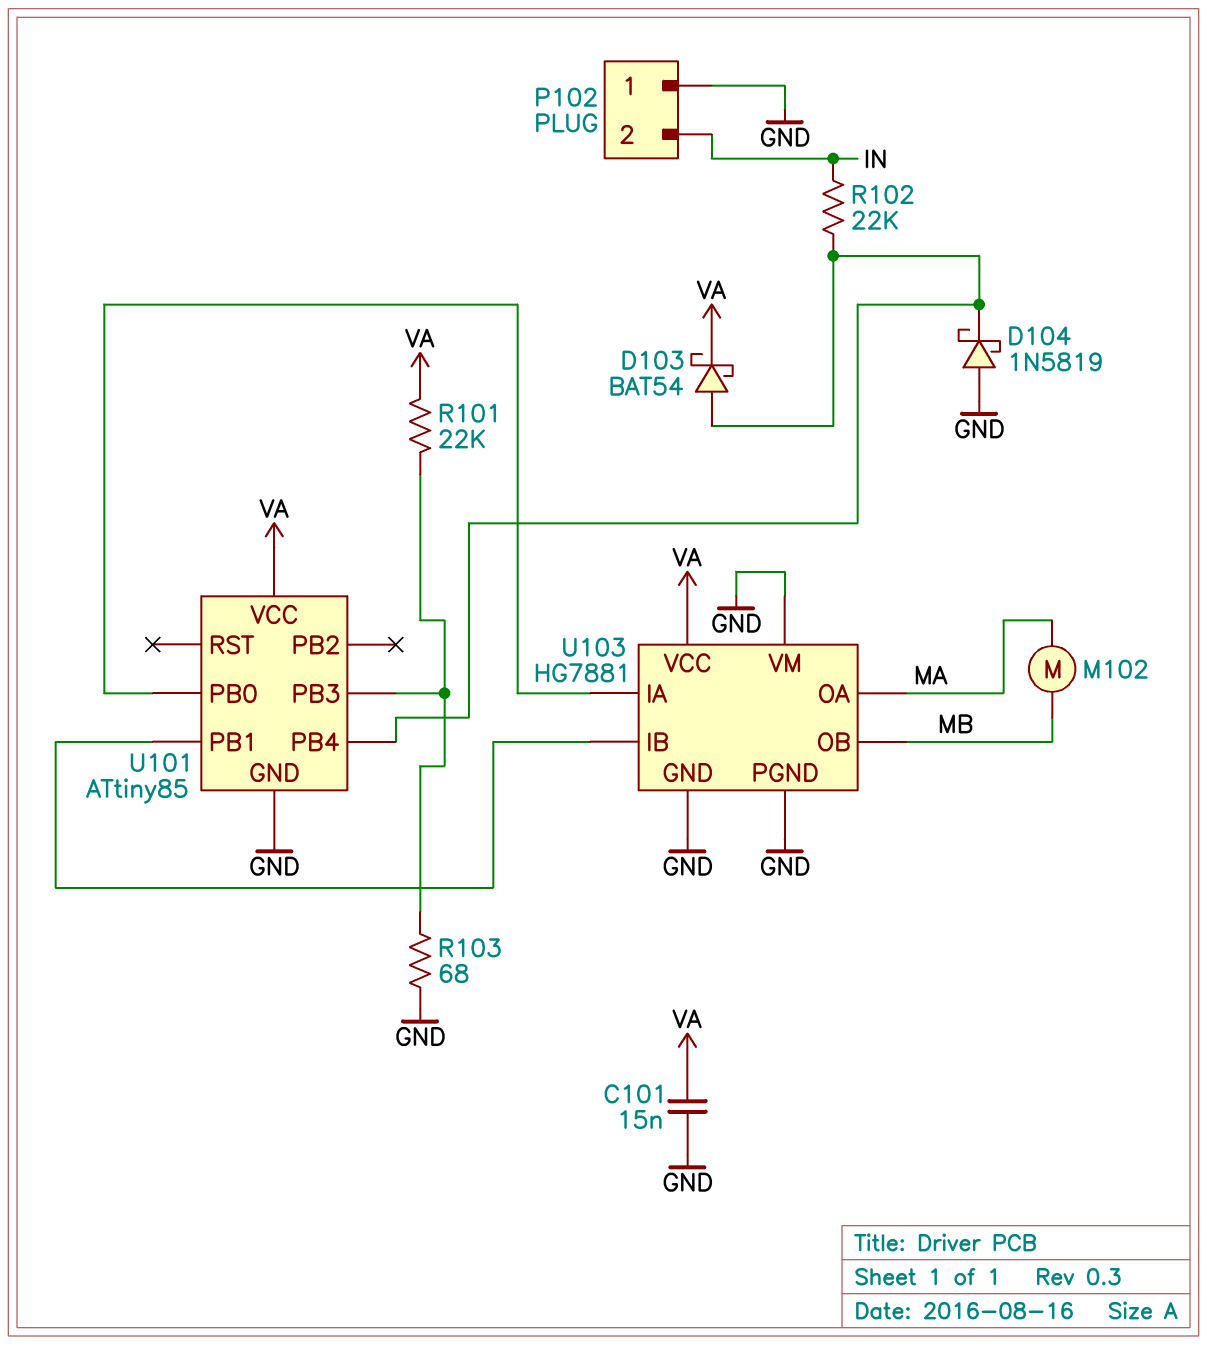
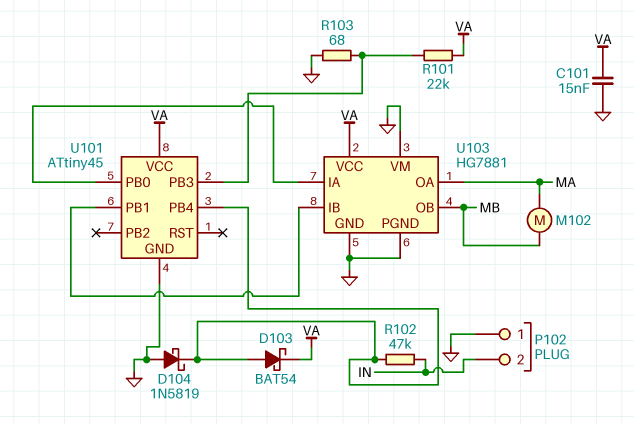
R102: 22k (IN, U101/PB4) -> 47k (IN, U101/PB4)
U101: ATtiny85 -> ATtiny45

